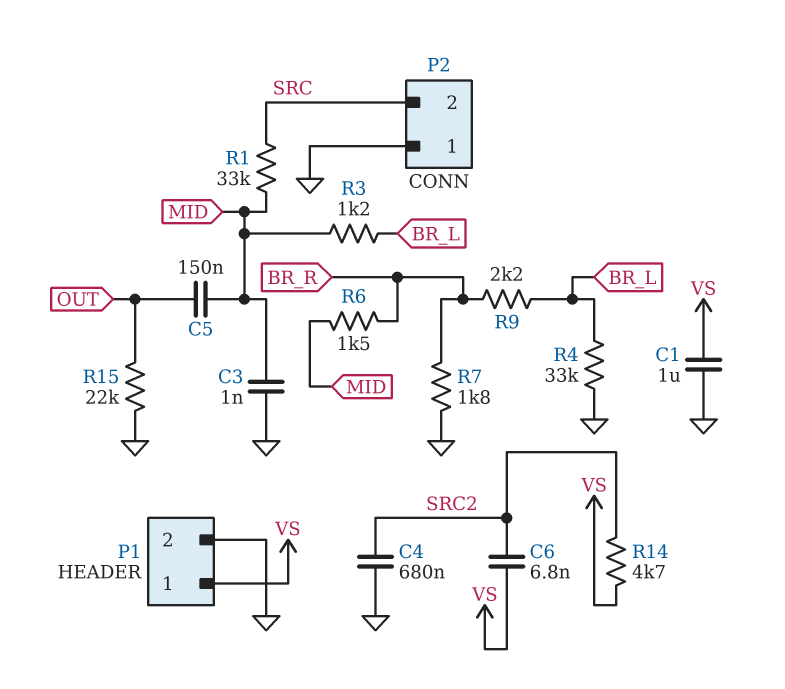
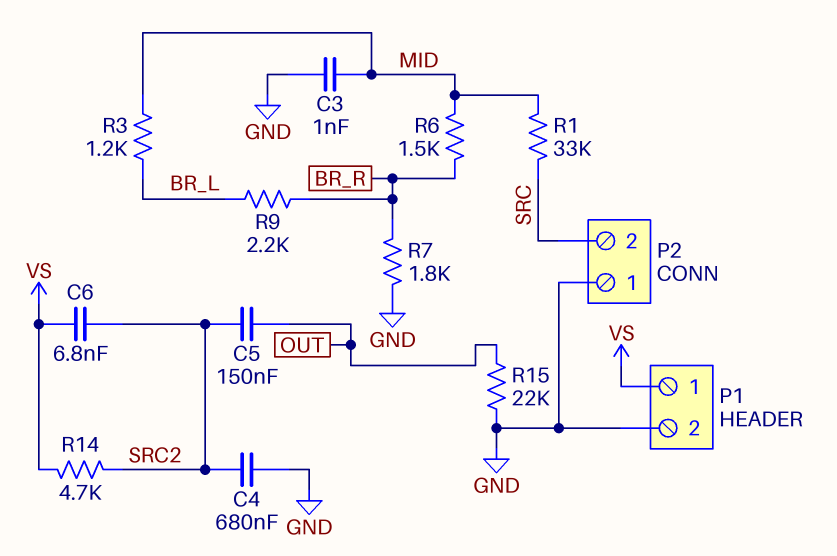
C1: 1uF (GND, VS) -> none
C5: 150nF (MID, OUT) -> 150nF (OUT, SRC2)
R4: 33k (BR_L, GND) -> none

